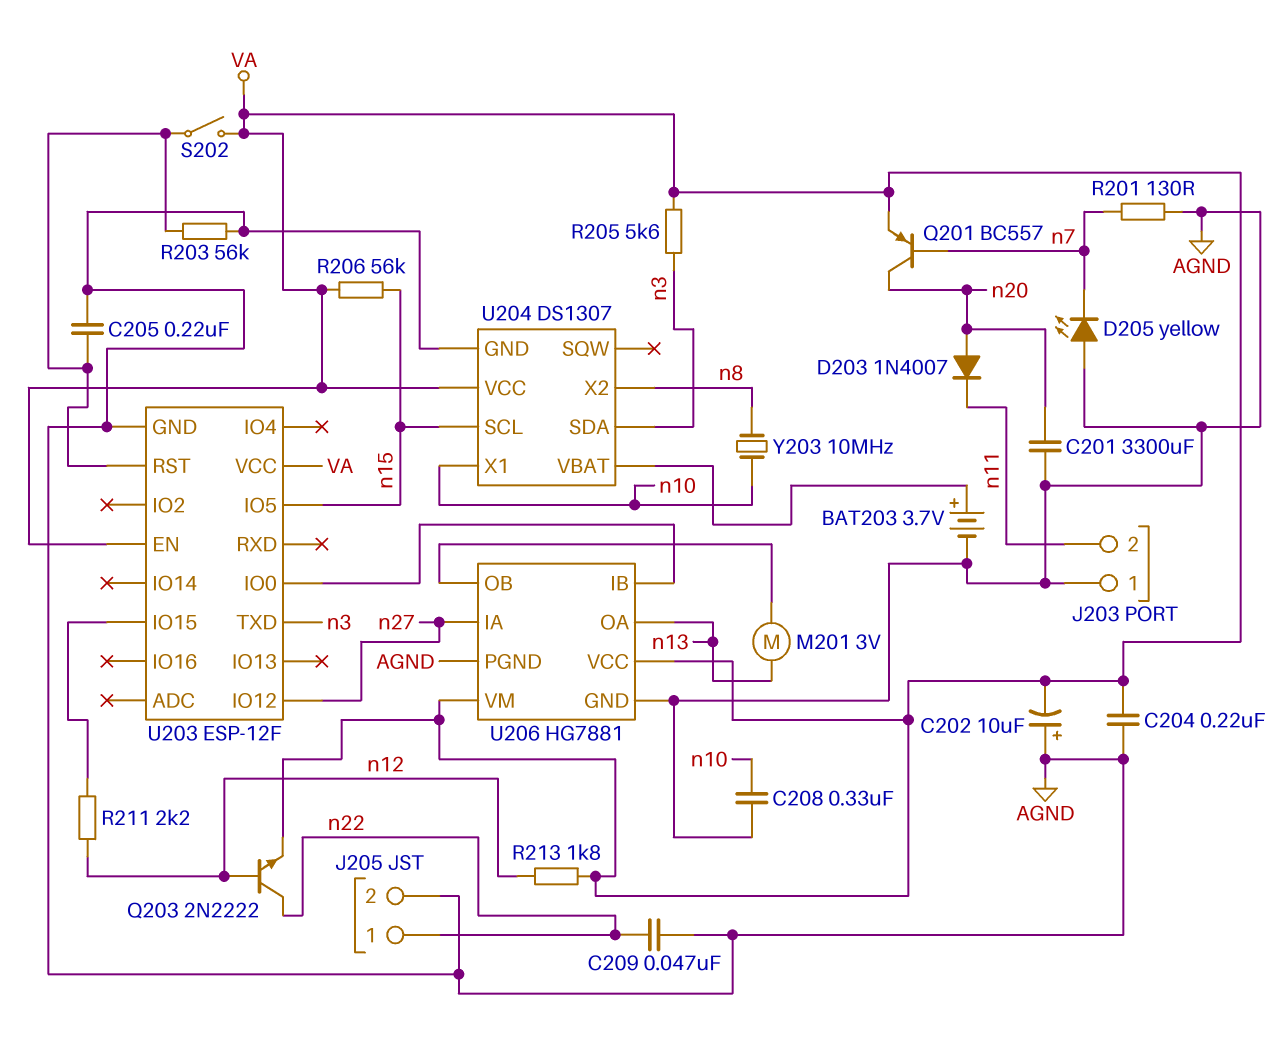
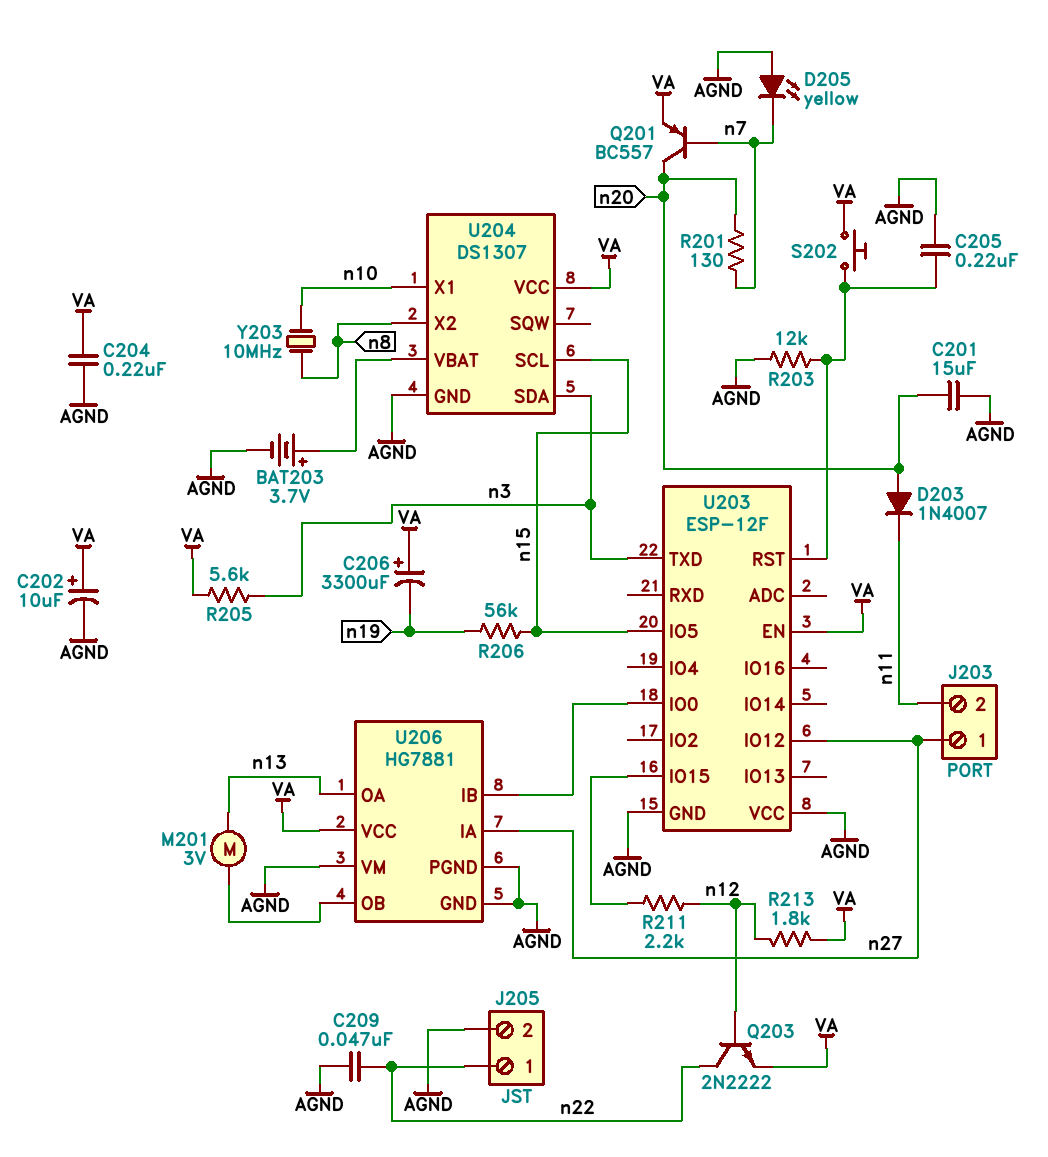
C201: 3300uF (AGND, n20) -> 15uF (AGND, n20)
C202: 10uF (plus AGND, minus VA) -> 10uF (plus VA, minus AGND)
C206: none -> 3300uF (plus VA, minus n19)
C208: 330nF (AGND, n10) -> none
J203 pin 1: AGND -> n27
R201: 130 (AGND, n7) -> 130 (n7, n20)
R203: 56k (AGND, U203/RST) -> 12k (AGND, U203/RST)
R206: 56k (VA, n15) -> 56k (n15, n19)
S202: switch (U203/RST, VA) -> button (U203/RST, VA)
U203 pin VCC: VA -> AGND
U206 pin VM: VA -> AGND

